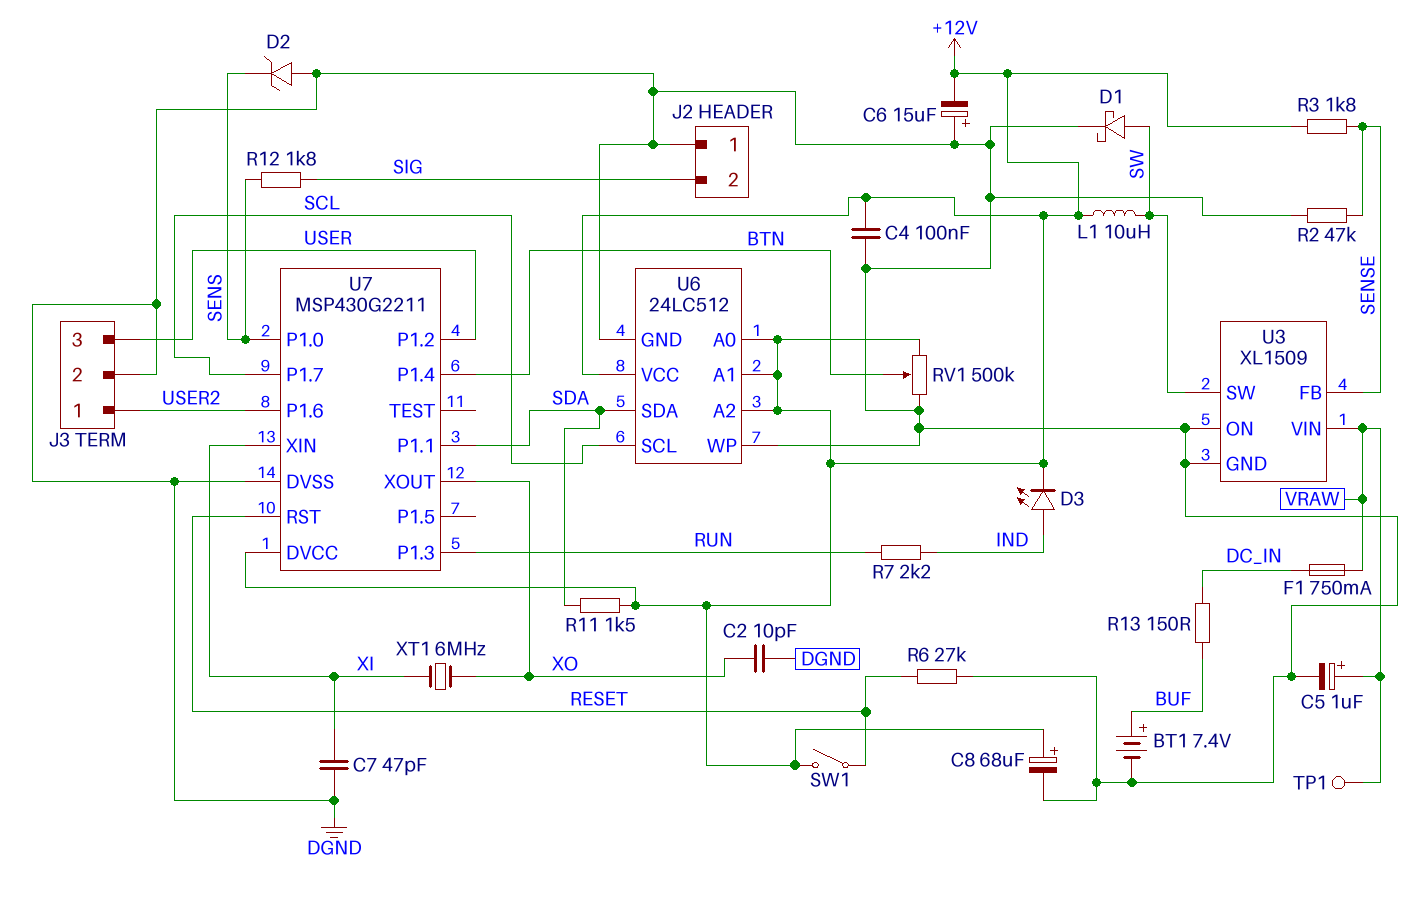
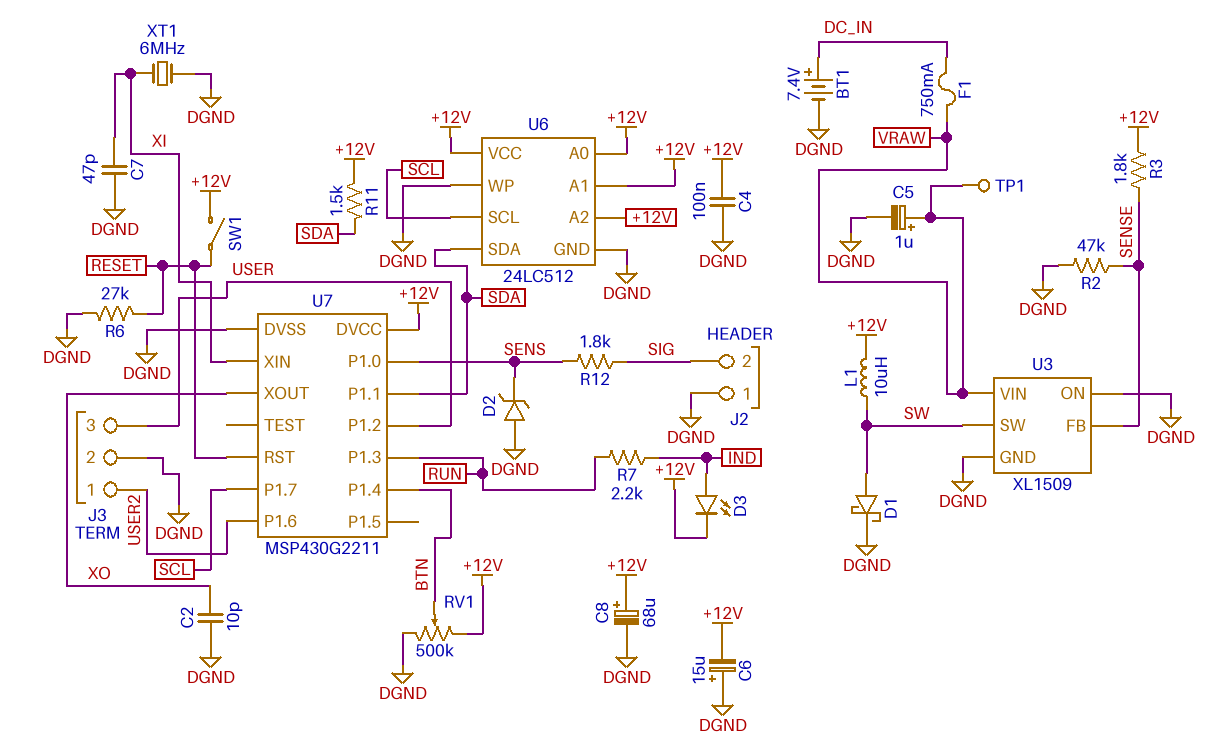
BT1: 7.4V (plus BUF, minus DGND) -> 7.4V (plus DC_IN, minus DGND)
R13: 150 (BUF, DC_IN) -> none
XT1: 6MHz (XI, XO) -> 6MHz (DGND, XI)

